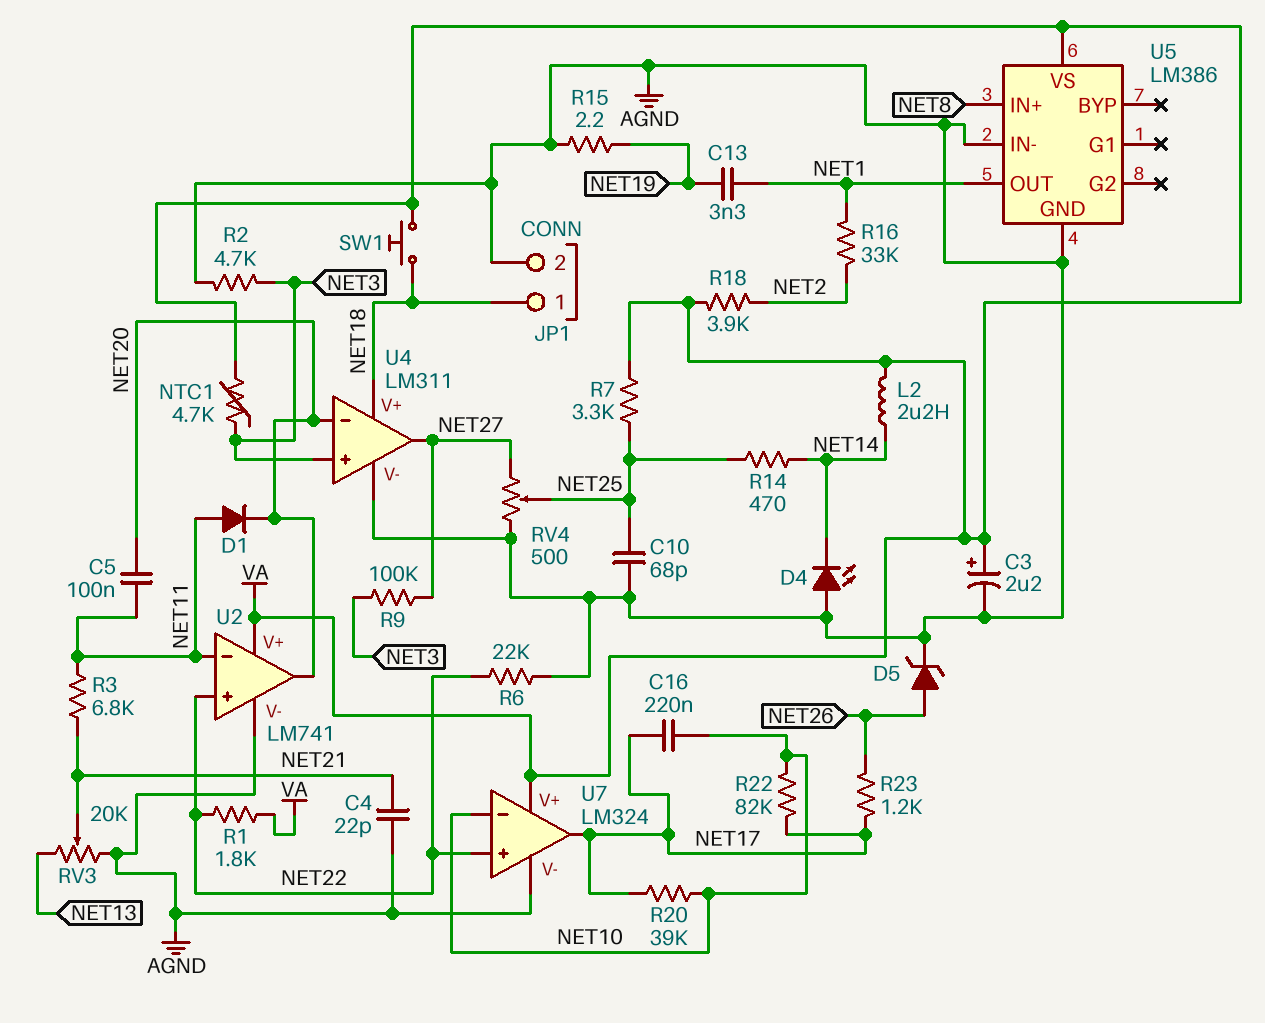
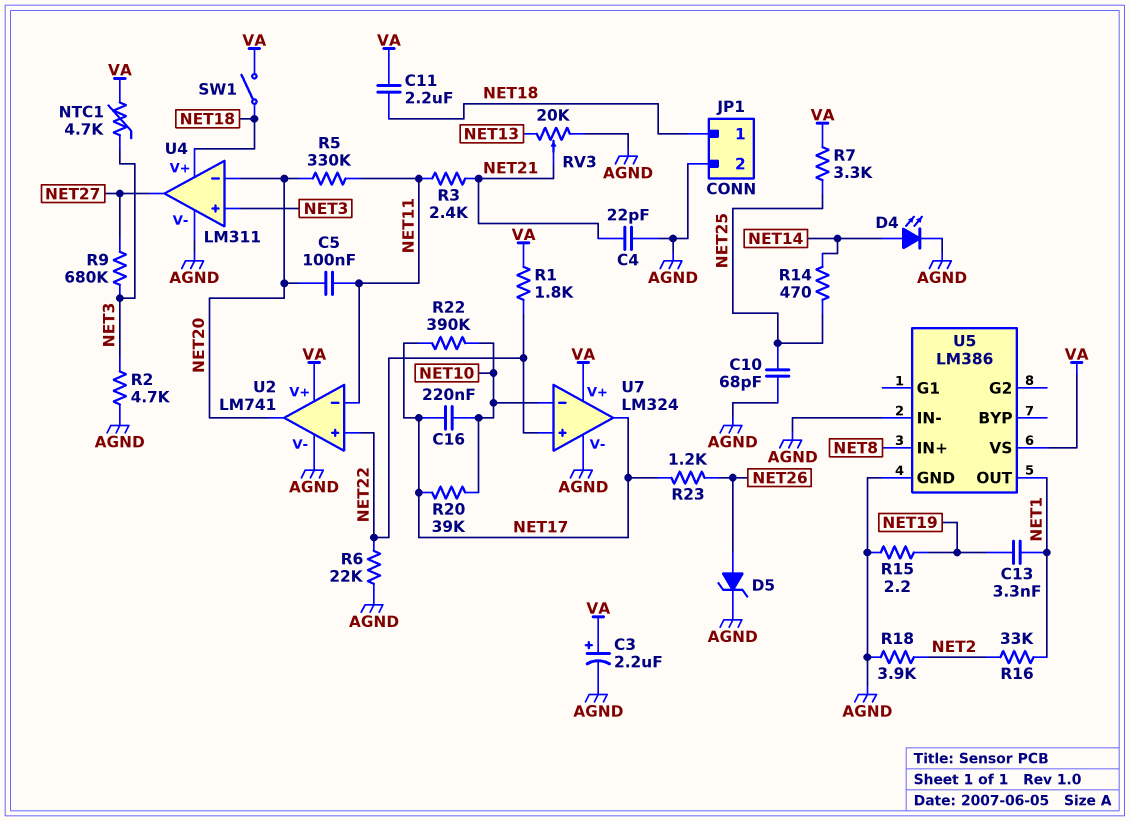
C11: none -> 2.2uF (NET18, VA)
D1: diode (A NET11, K NET20) -> none
D4: LED (A AGND, K NET14) -> LED (A NET14, K AGND)
L2: 2.2uH (NET14, VA) -> none
R3: 6.8k (NET11, NET21) -> 2.4k (NET11, NET21)
R5: none -> 330k (NET11, NET20)
R9: 100k (NET3, NET27) -> 680k (NET3, NET27)
R18: 3.9k (NET2, VA) -> 3.9k (AGND, NET2)
R22: 82k (NET10, NET17) -> 390k (NET10, NET17)
RV4: 500 (AGND, NET27, wiper NET25) -> none
SW1: button (NET18, VA) -> switch (NET18, VA)

